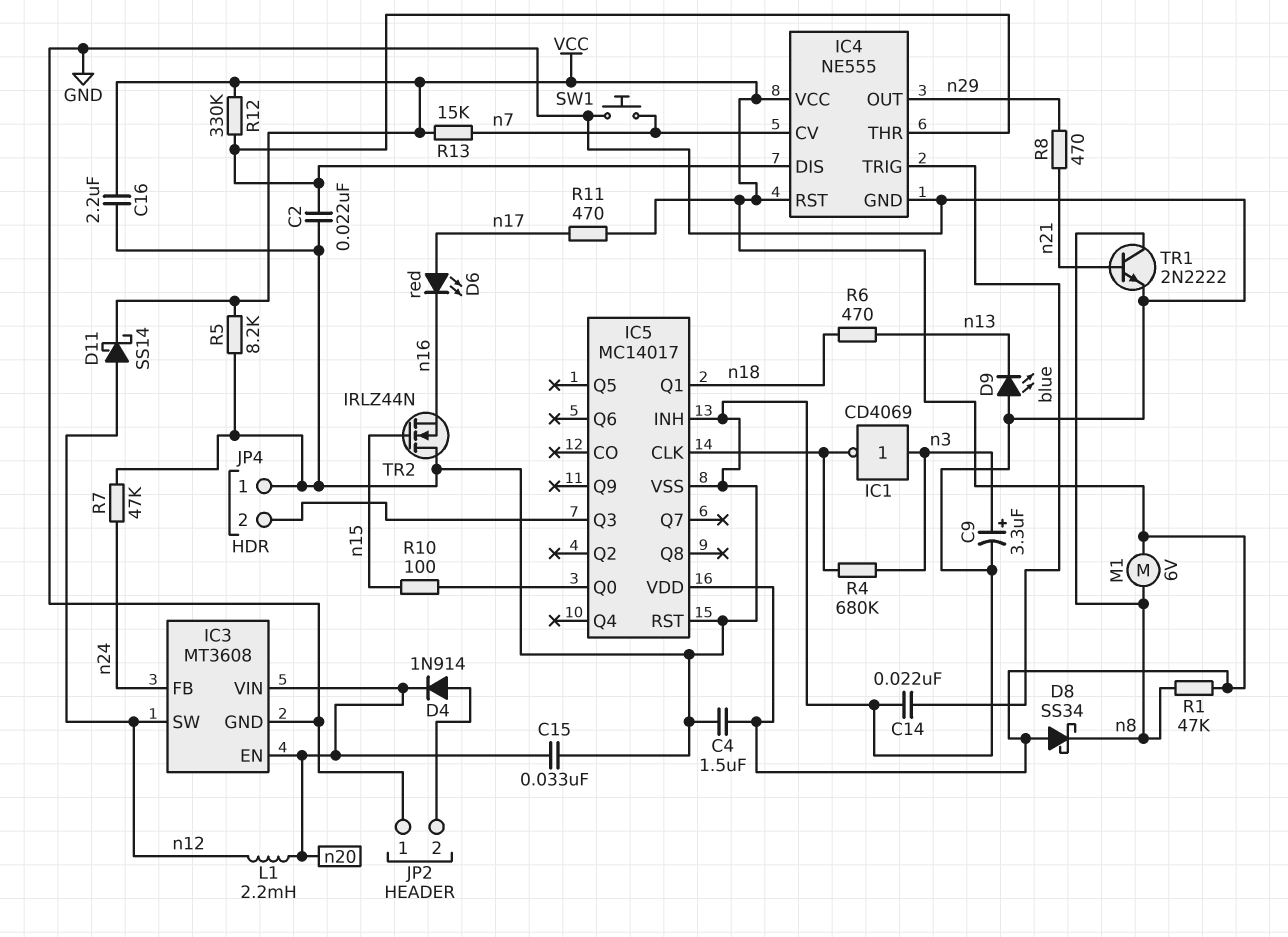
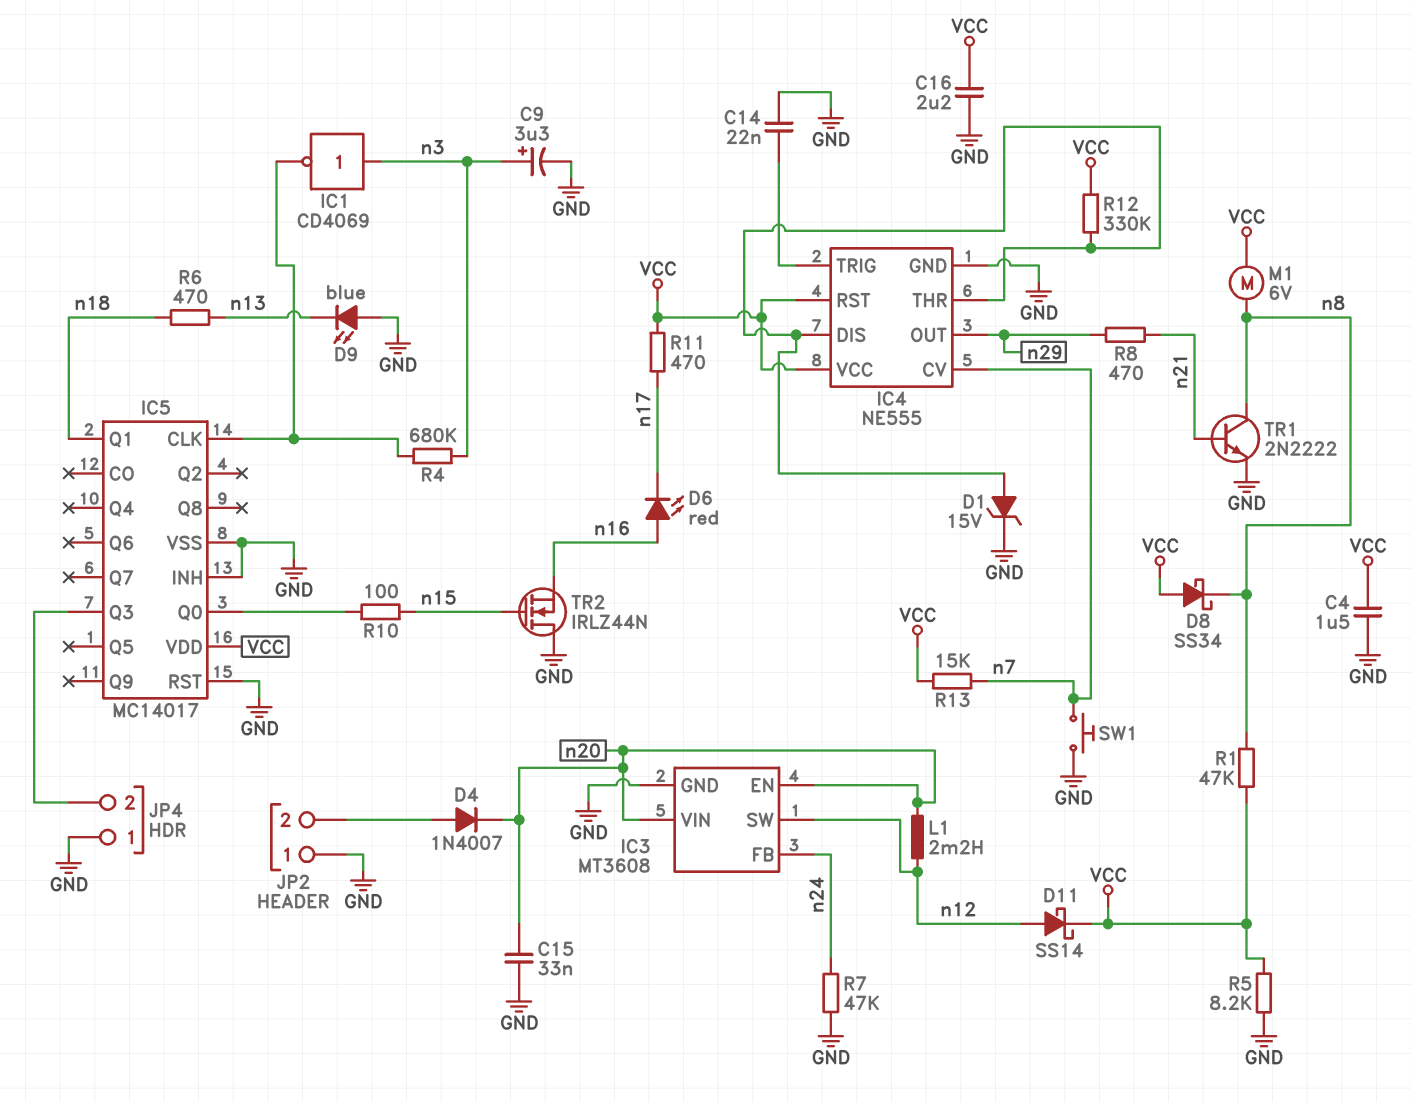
C2: 22nF (GND, IC4/DIS) -> none
D1: none -> zener 15V (A IC4/DIS, K GND)
D4: diode 1N914 (A JP2/2, K n20) -> diode 1N4007 (A JP2/2, K n20)
D6: LED red (A n17, K n16) -> LED red (A n16, K n17)

